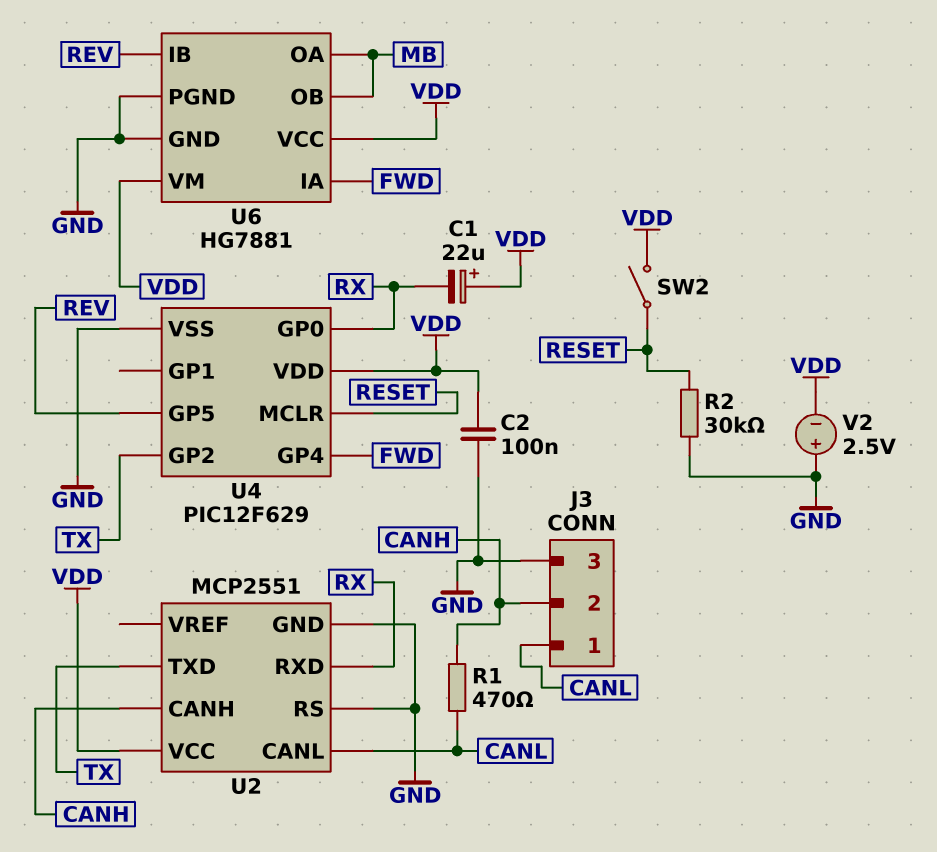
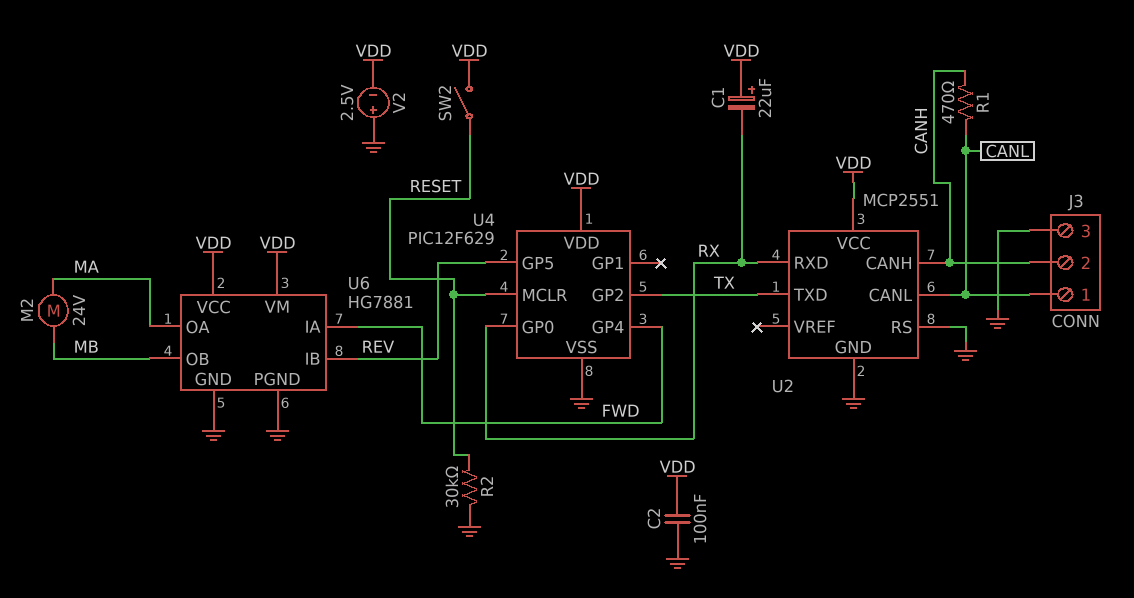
M2: none -> motor 24V (MA, MB)
U6 pin OA: MB -> MA

